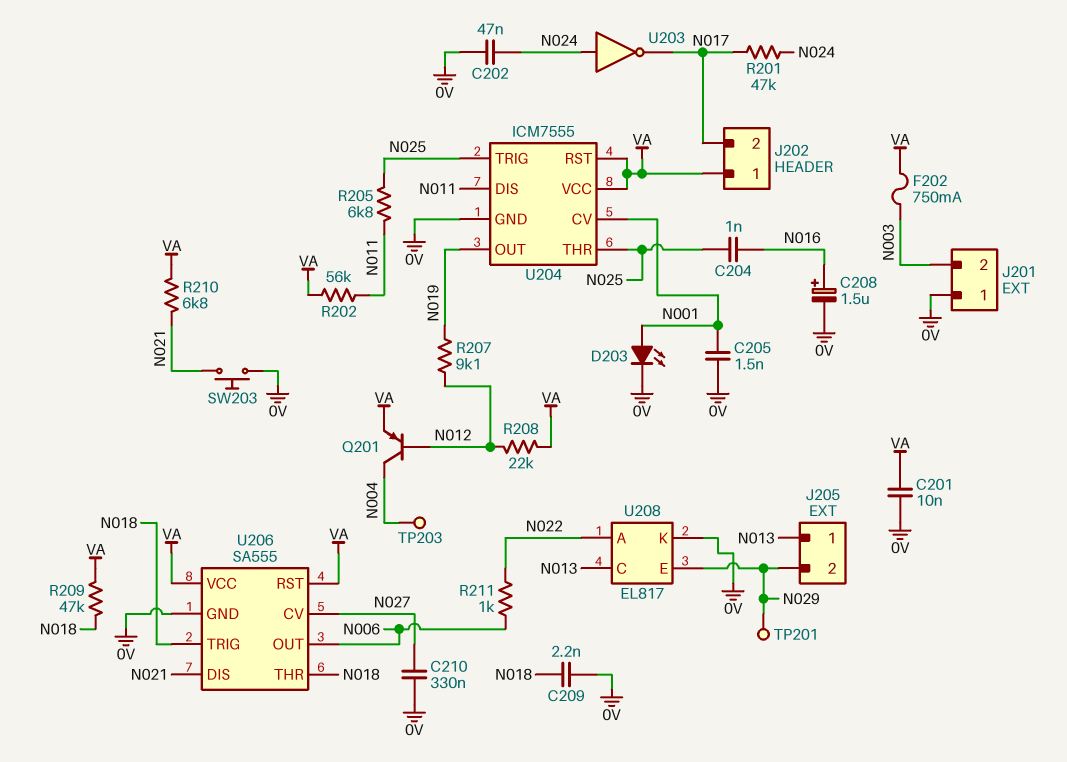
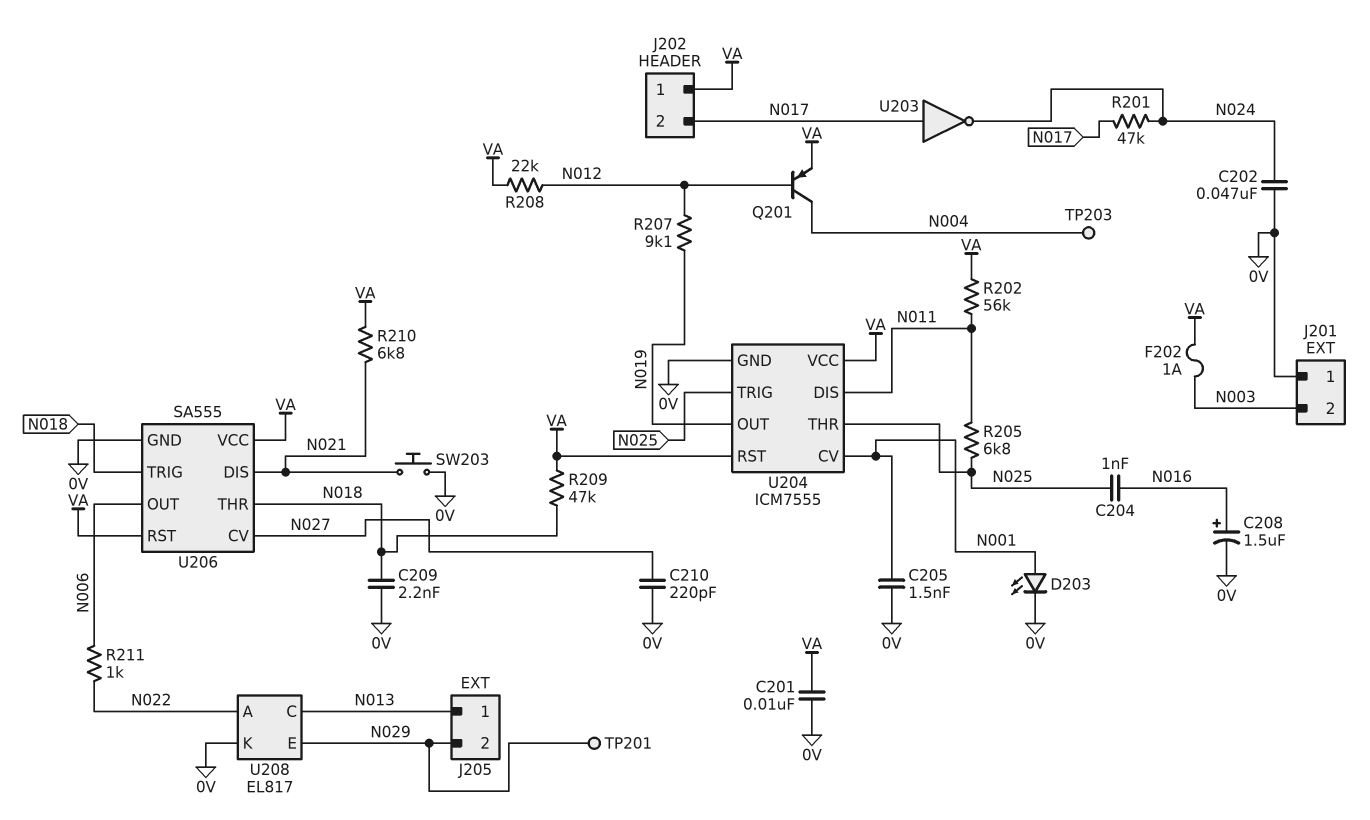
C210: 330nF (0V, N027) -> 220pF (0V, N027)
F202: 750mA (N003, VA) -> 1A (N003, VA)
U203: NOT (in N024, out N017) -> NOT (in N017, out N024)

